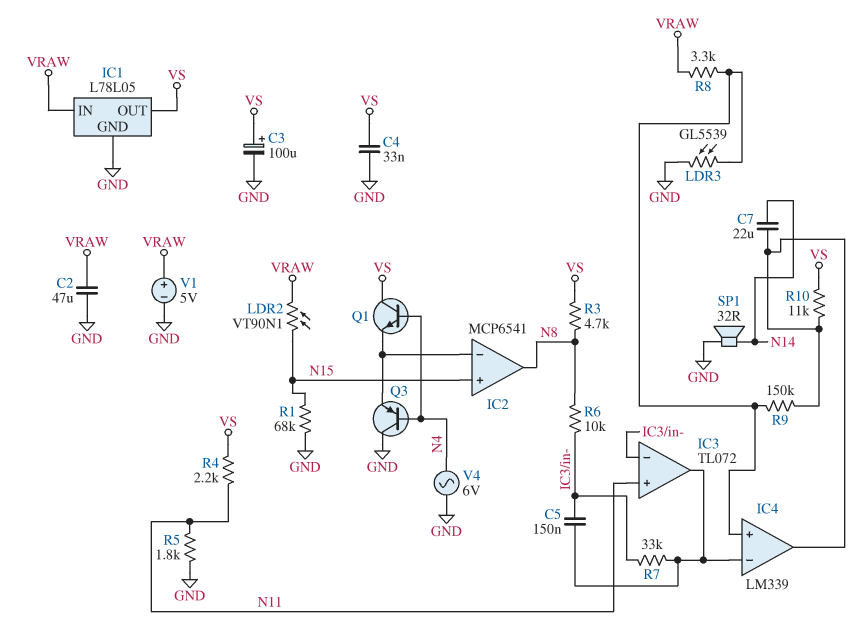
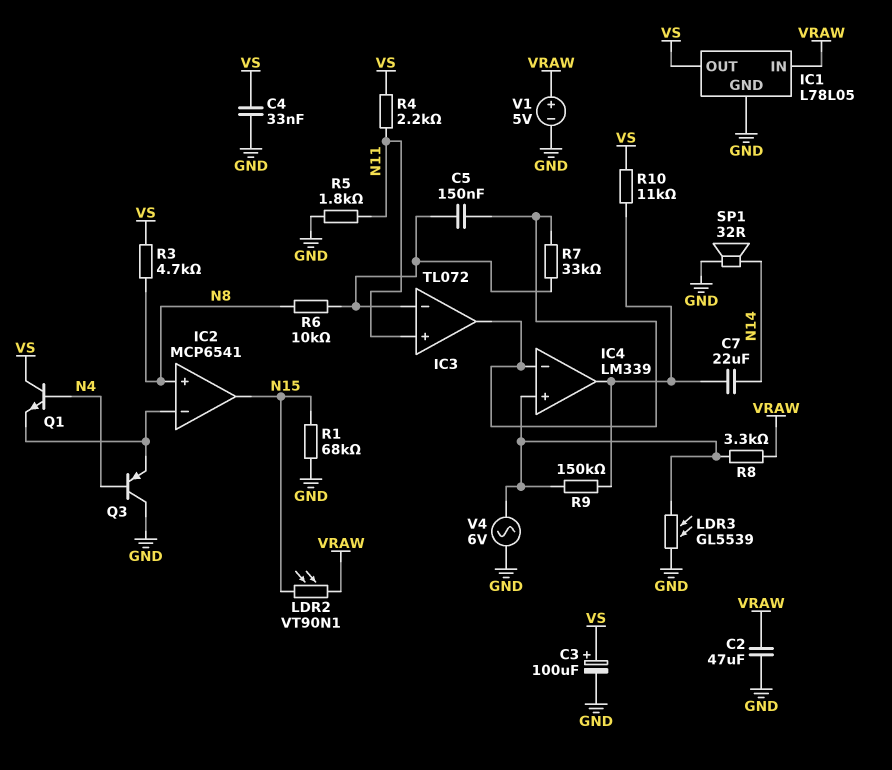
IC2 pin in+: N15 -> N8
IC2 pin out: N8 -> N15
V4: AC 6V (GND, N4) -> AC 6V (GND, IC4/in+)

